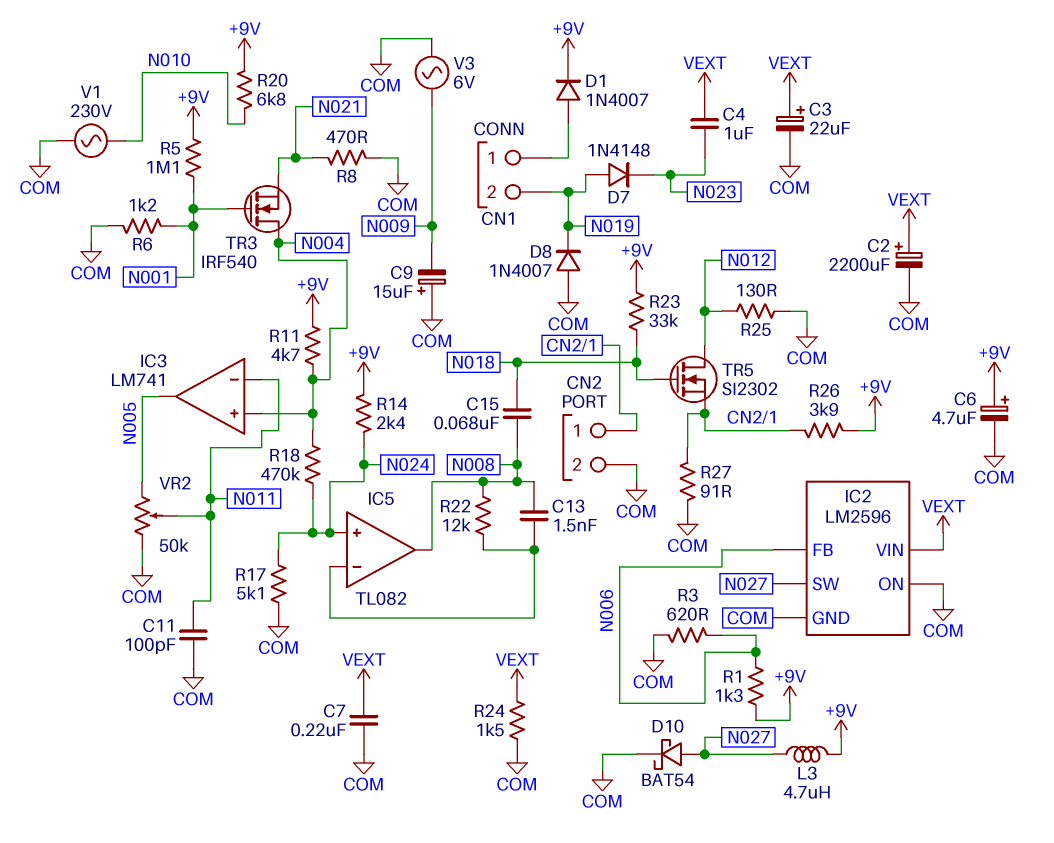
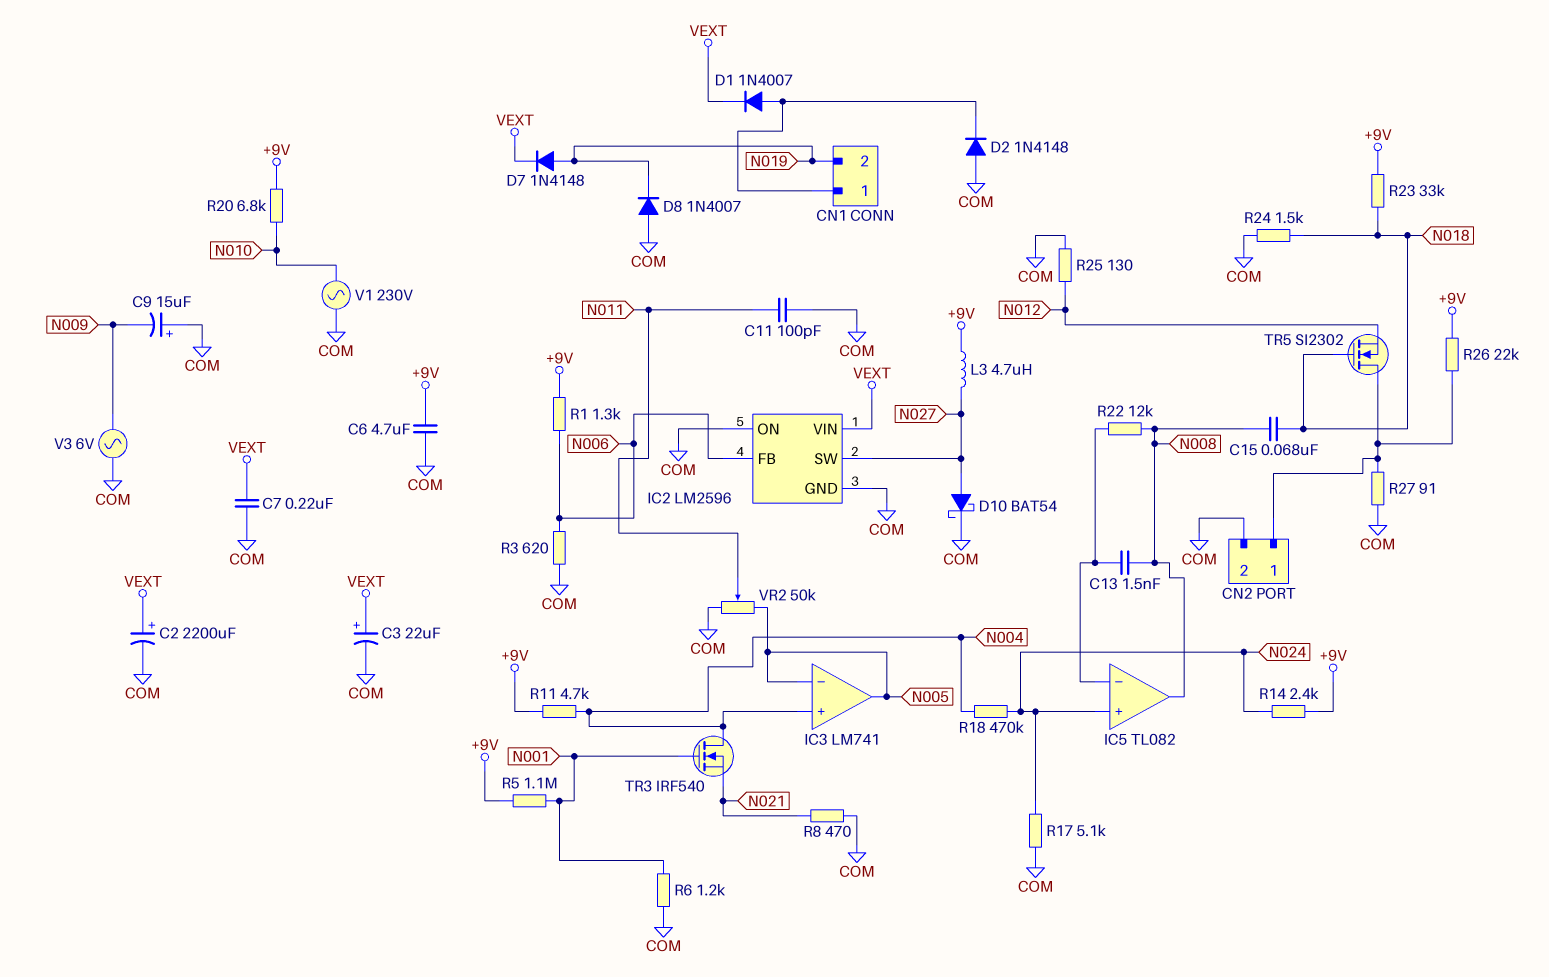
C4: 1uF (N023, VEXT) -> none
C6: 4.7uF (plus +9V, minus COM) -> 4.7uF (+9V, COM)
D1: diode 1N4007 (A CN1/1, K +9V) -> diode 1N4007 (A CN1/1, K VEXT)
D2: none -> diode 1N4148 (A COM, K CN1/1)
D7: diode 1N4148 (A N019, K N023) -> diode 1N4148 (A N019, K VEXT)
IC3 pin in-: N011 -> N005
R24: 1.5k (COM, VEXT) -> 1.5k (COM, N018)
R26: 3.9k (+9V, CN2/1) -> 22k (+9V, CN2/1)
TR5: NMOS SI2302 (G N018, D N012, S CN2/1) -> NMOS SI2302 (G N018, D CN2/1, S N012)

